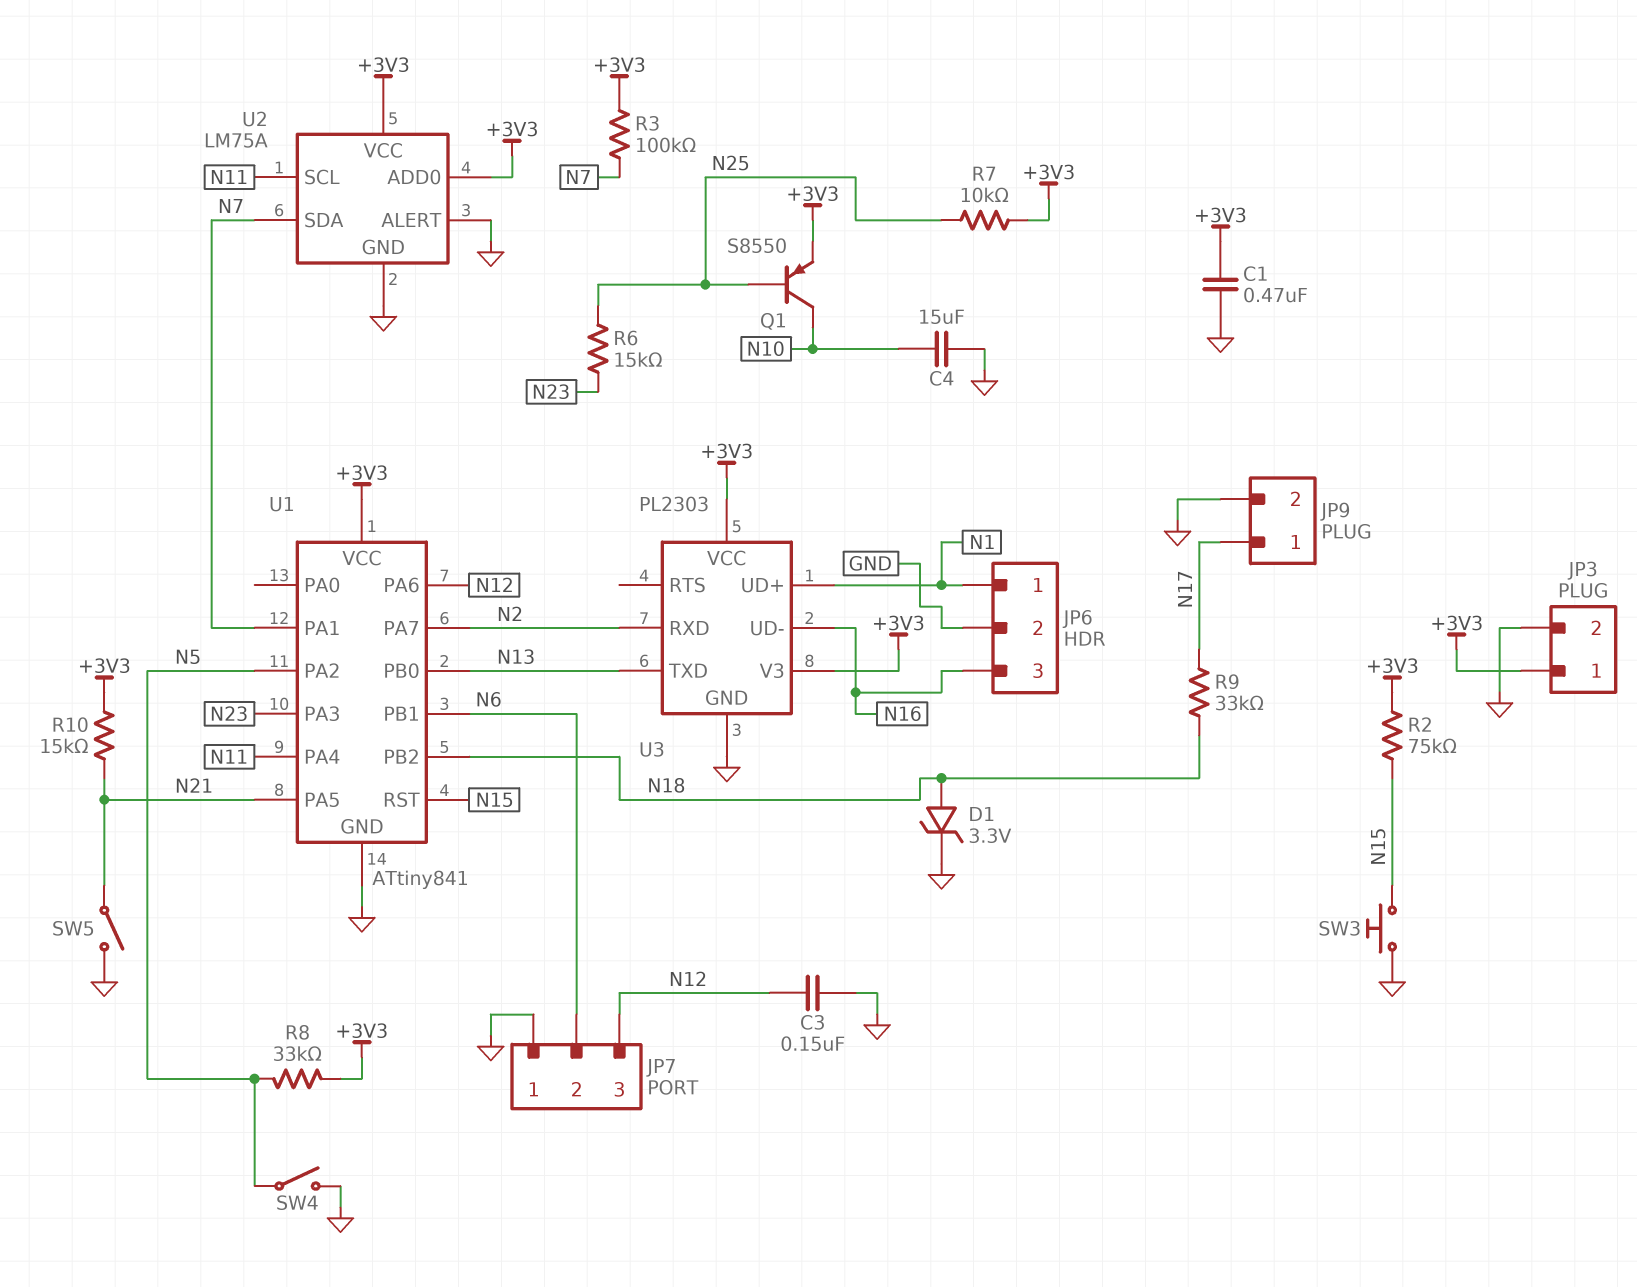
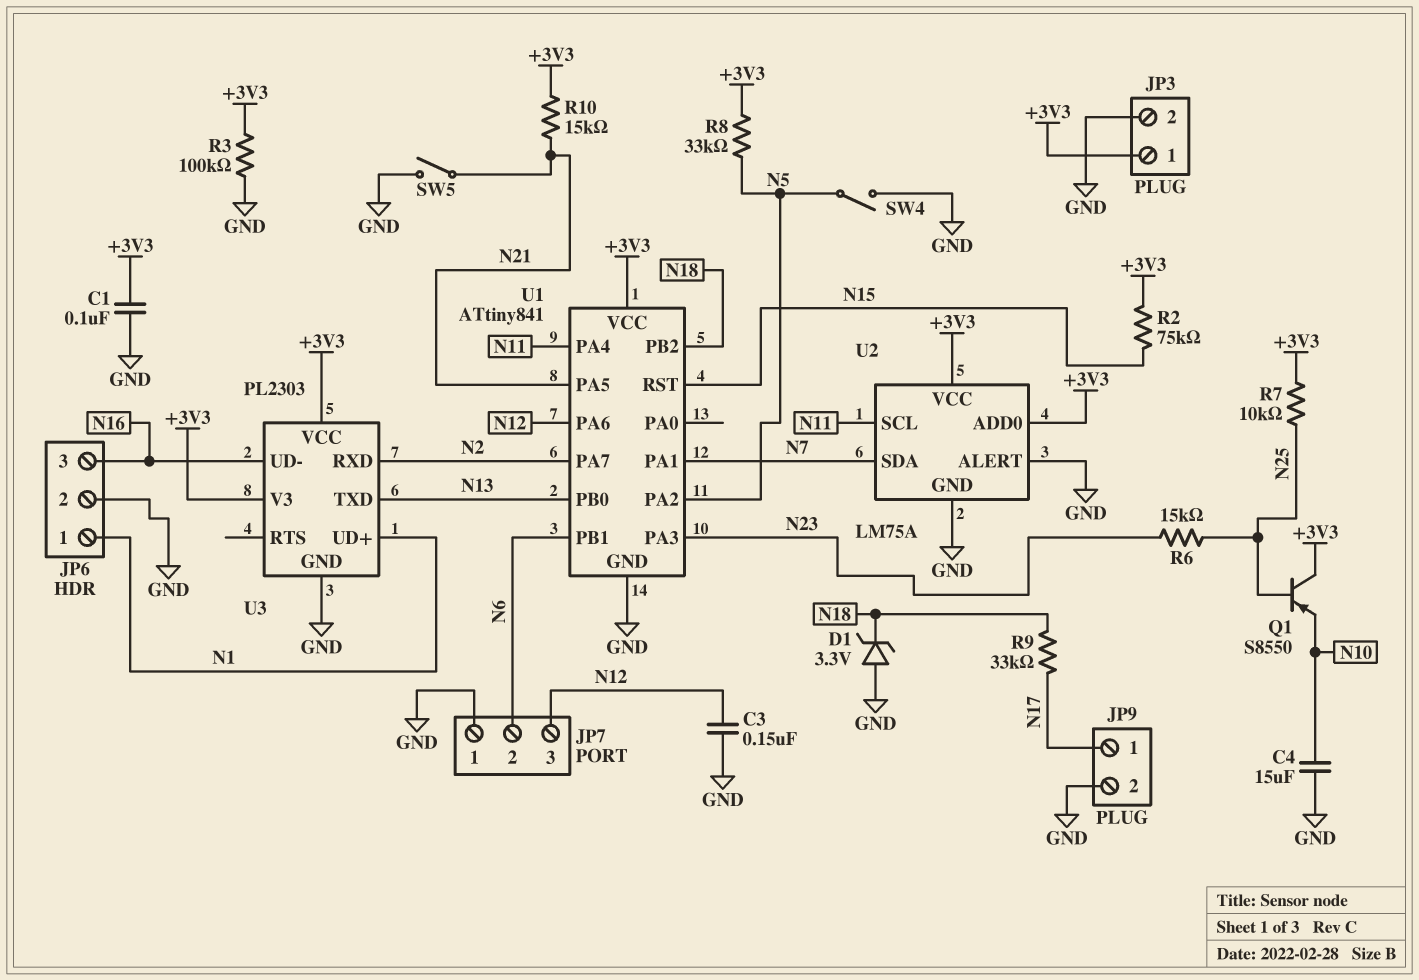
C1: 470nF (+3V3, GND) -> 100nF (+3V3, GND)
D1: zener 3.3V (A N18, K GND) -> zener 3.3V (A GND, K N18)
Q1: PNP S8550 (B N25, C N10, E +3V3) -> PNP S8550 (B N25, C +3V3, E N10)
R3: 100k (+3V3, N7) -> 100k (+3V3, GND)
SW3: button (GND, N15) -> none

